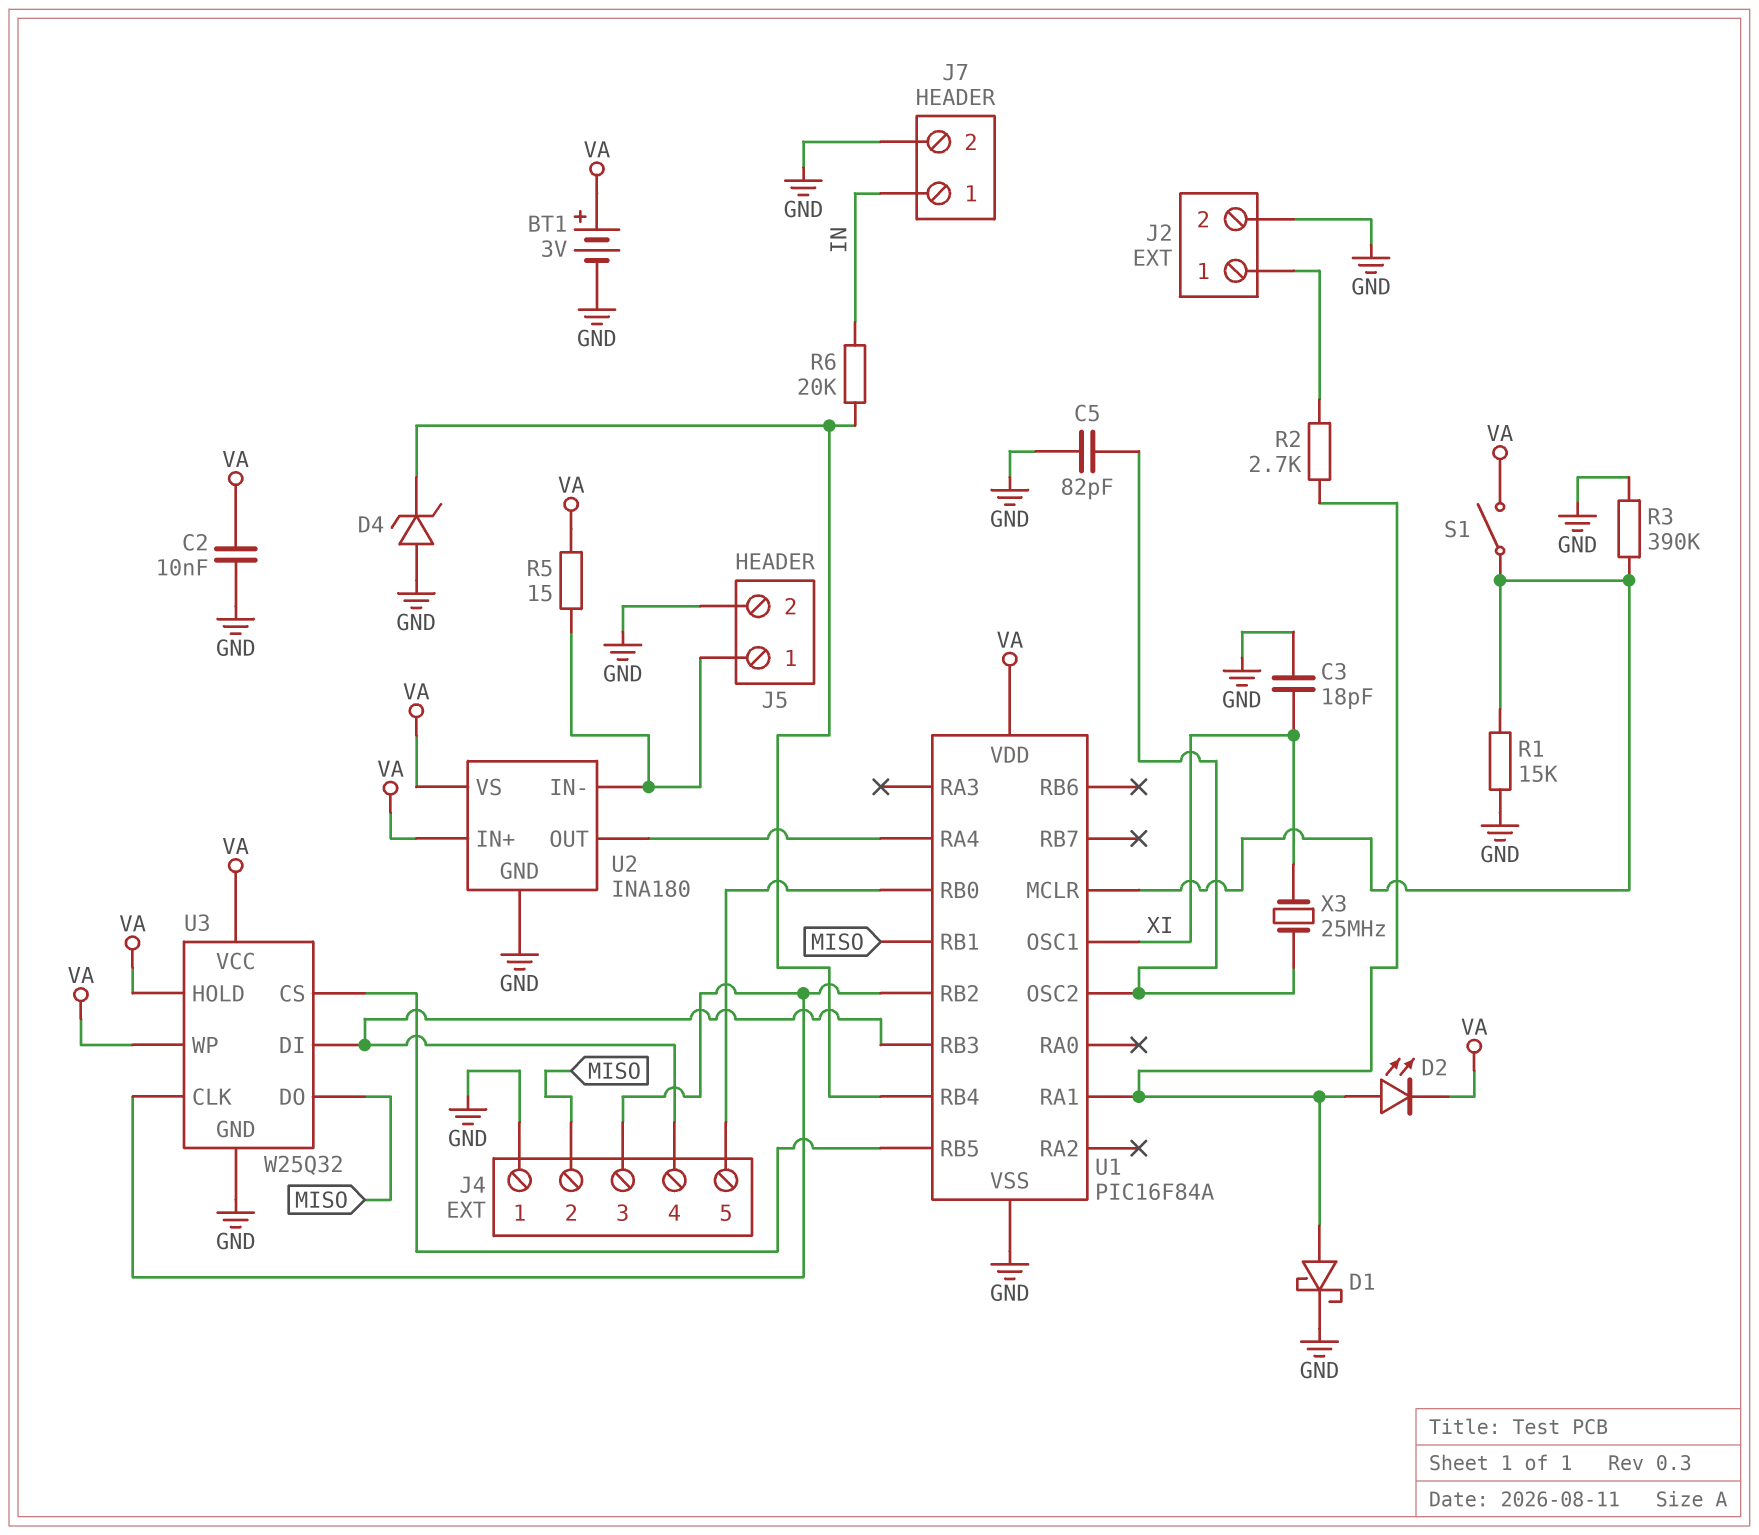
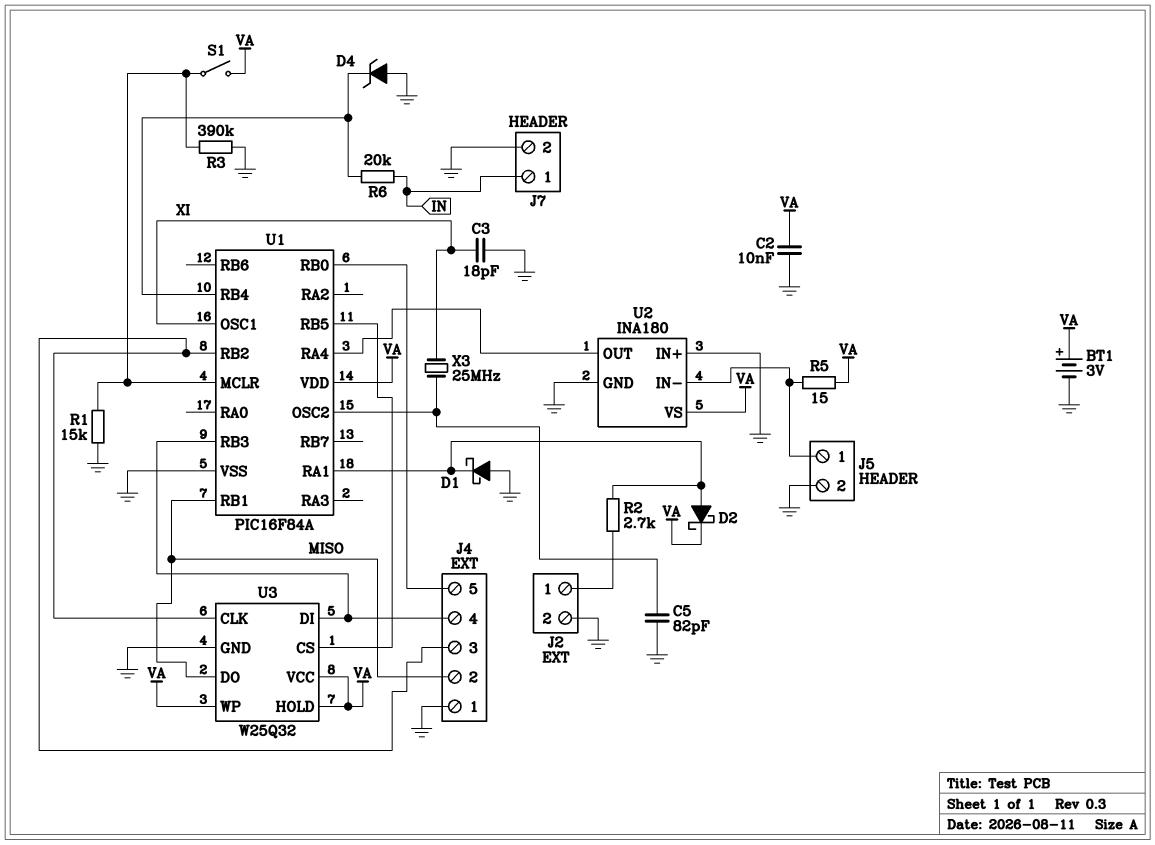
D1: schottky (A U1/RA1, K GND) -> schottky (A GND, K U1/RA1)
D2: LED (A U1/RA1, K VA) -> schottky (A U1/RA1, K VA)
U2 pin IN+: VA -> GND

